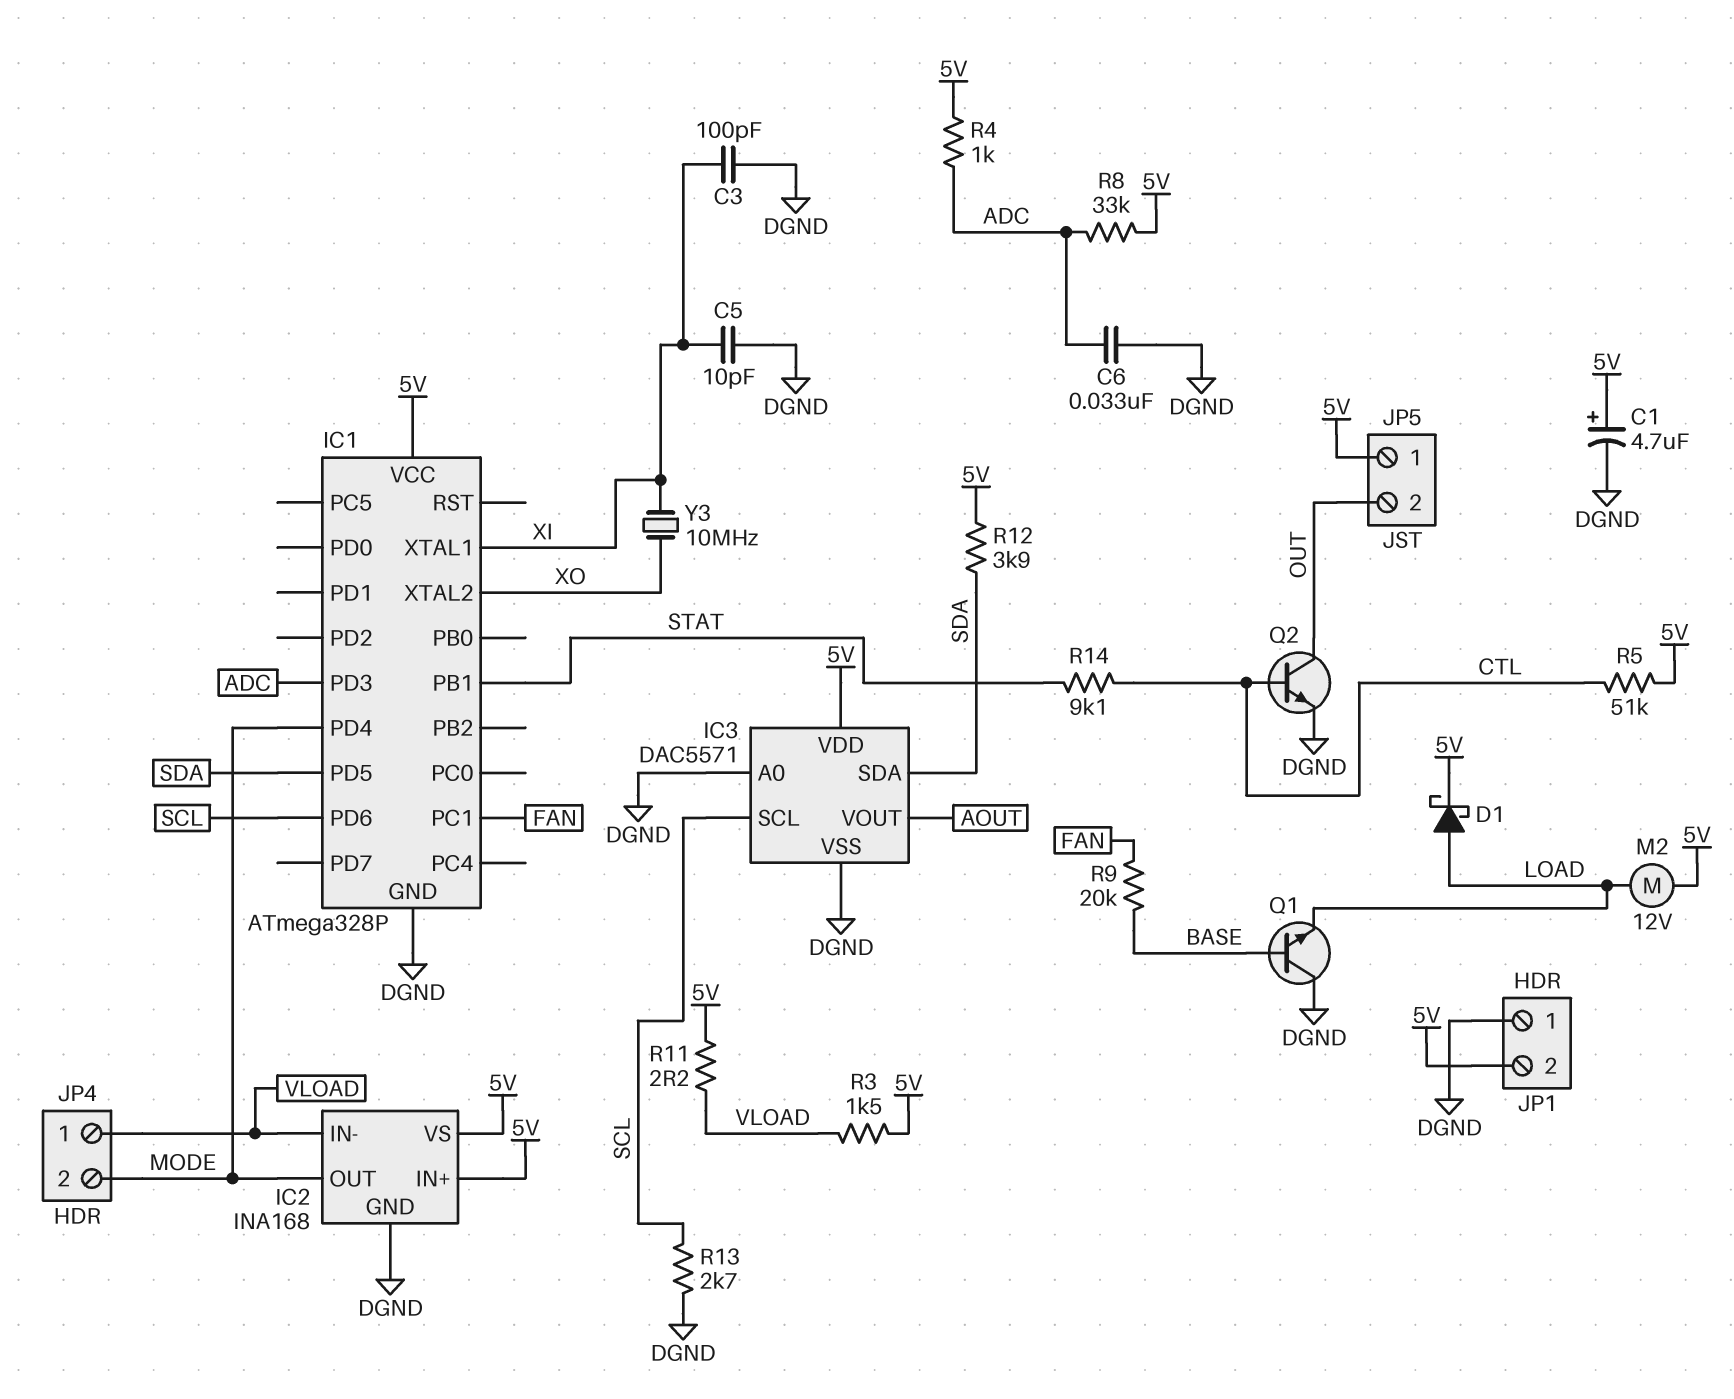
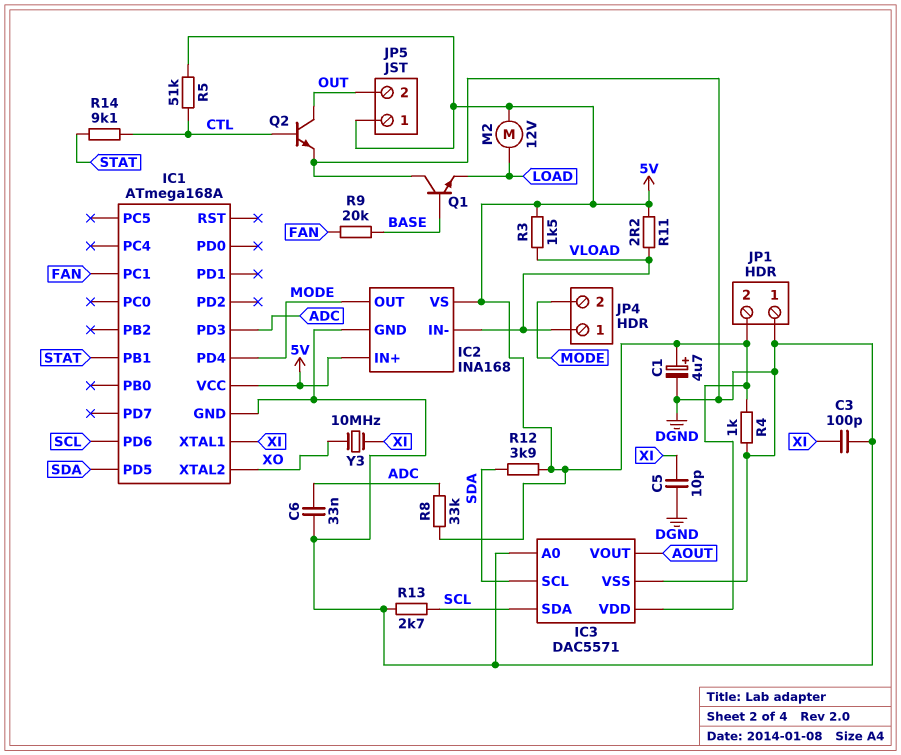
D1: schottky (A LOAD, K 5V) -> none
IC1: ATmega328P -> ATmega168A
IC3 pin SCL: SCL -> SDA
IC3 pin SDA: SDA -> SCL
R4: 1k (5V, ADC) -> 1k (5V, DGND)

